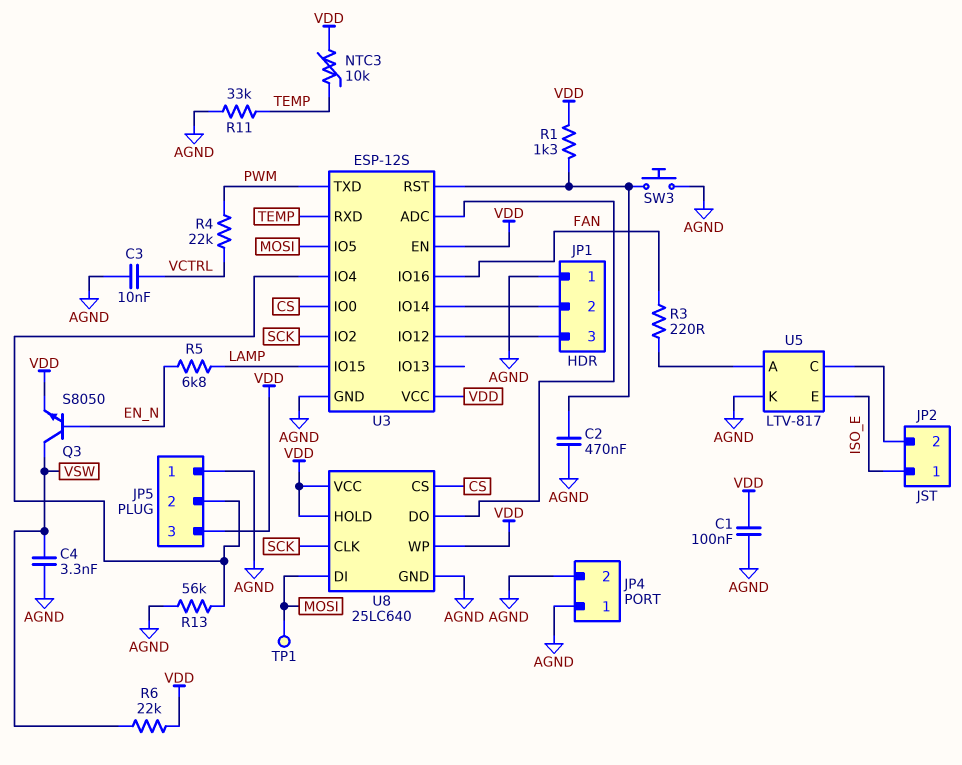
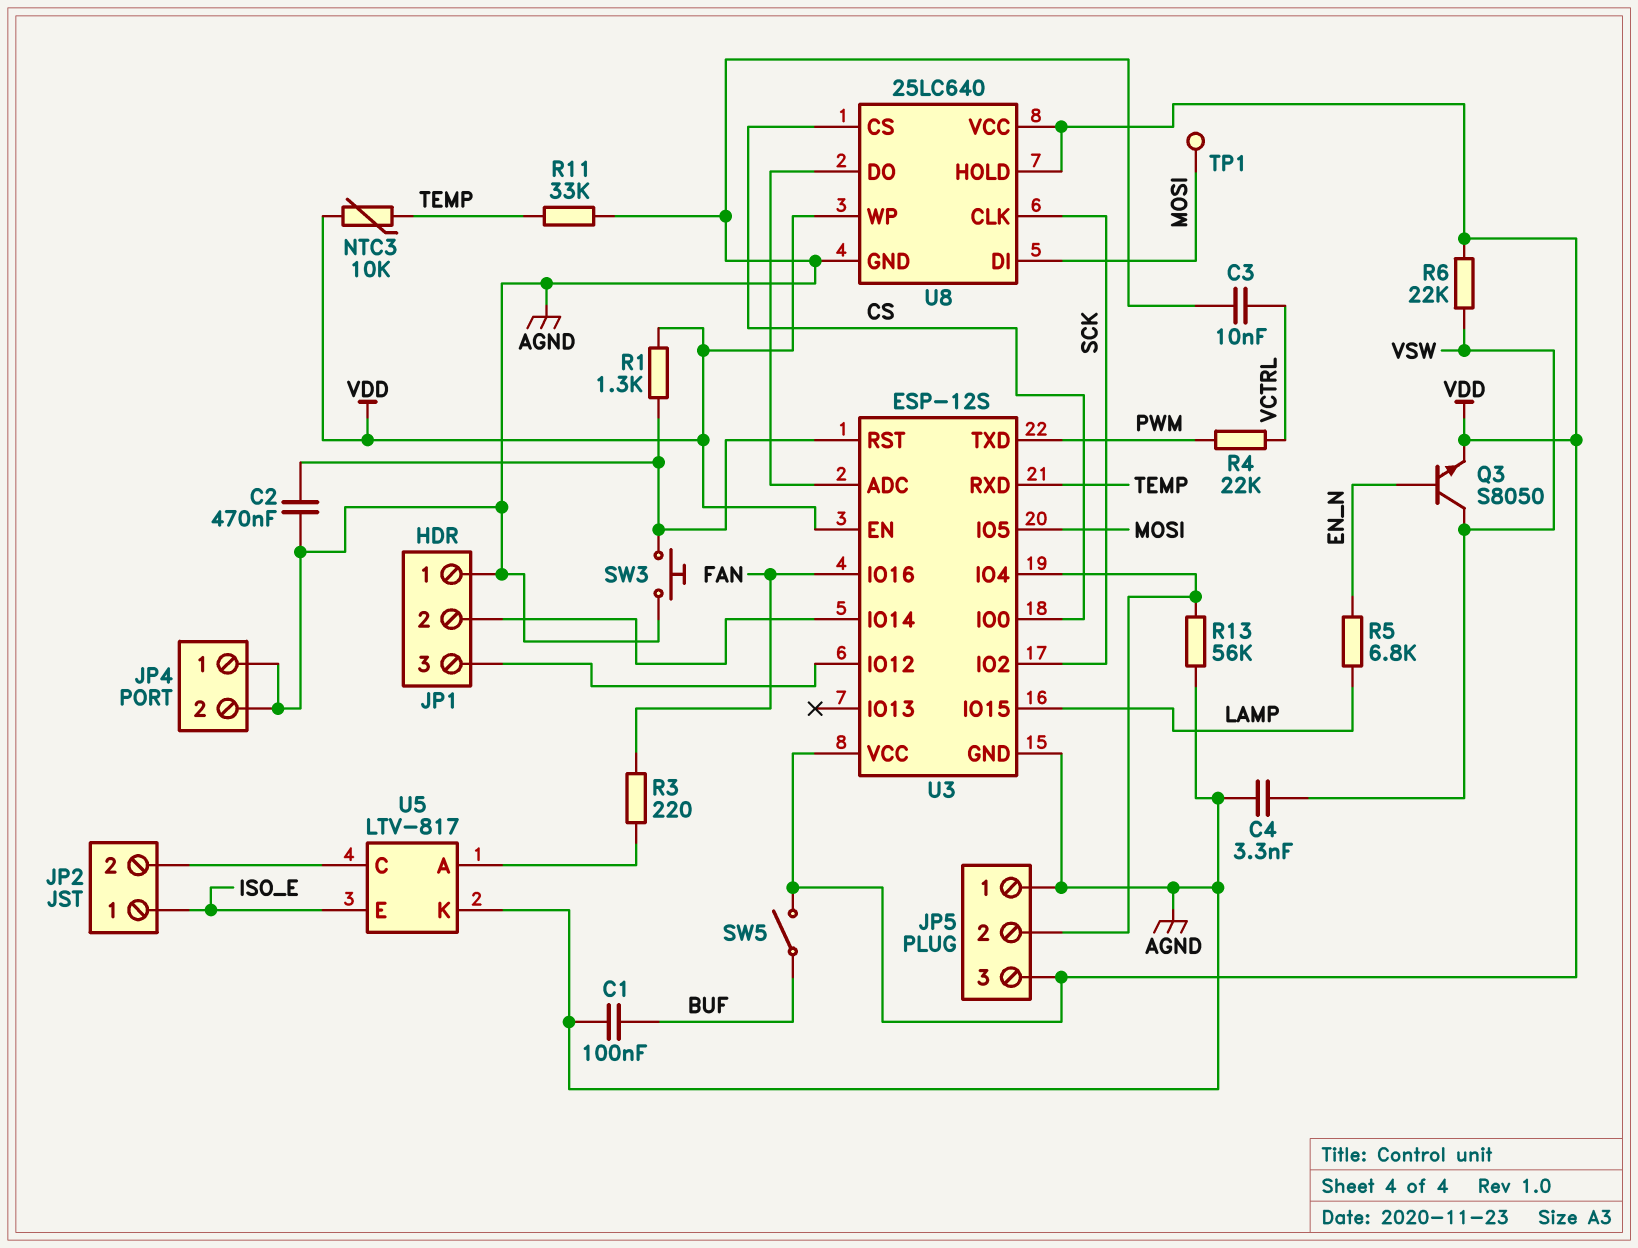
C1: 100nF (AGND, VDD) -> 100nF (AGND, BUF)
SW5: none -> switch (BUF, VDD)

